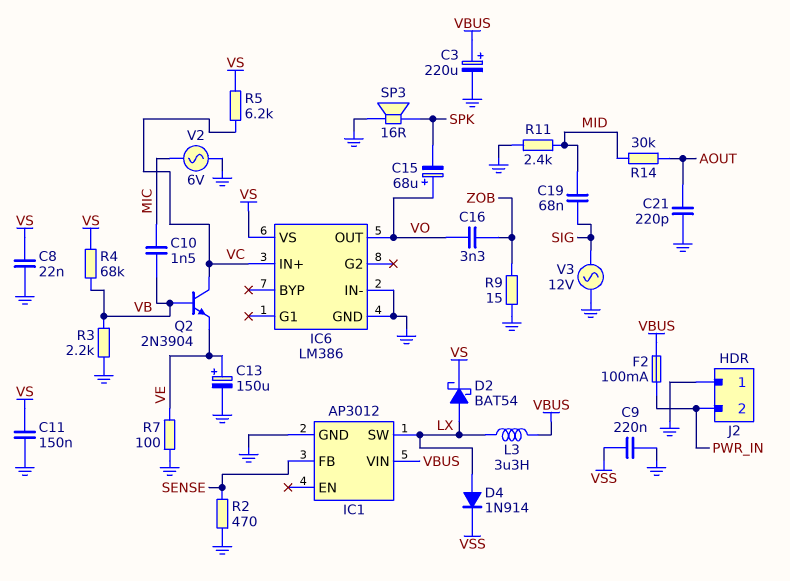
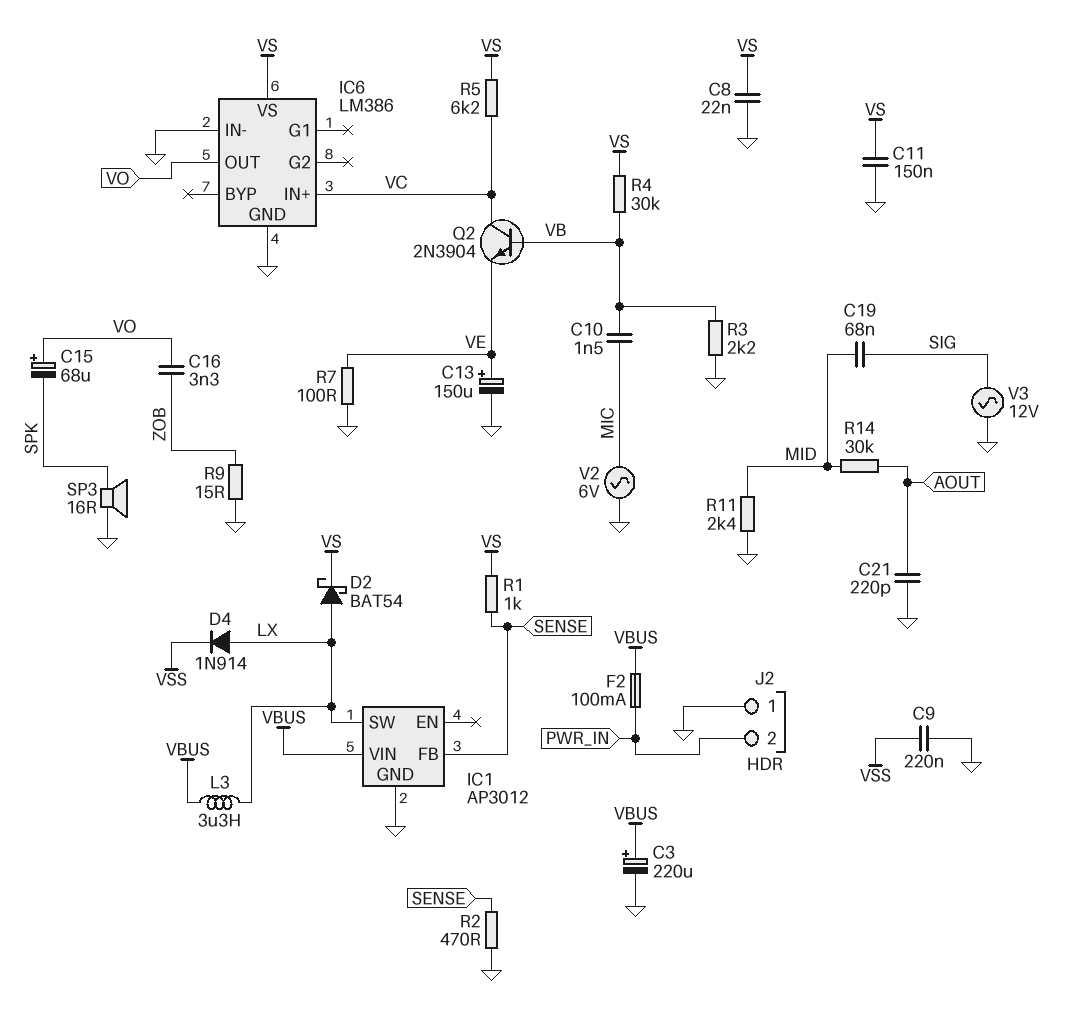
R1: none -> 1k (SENSE, VS)
R4: 68k (VB, VS) -> 30k (VB, VS)

